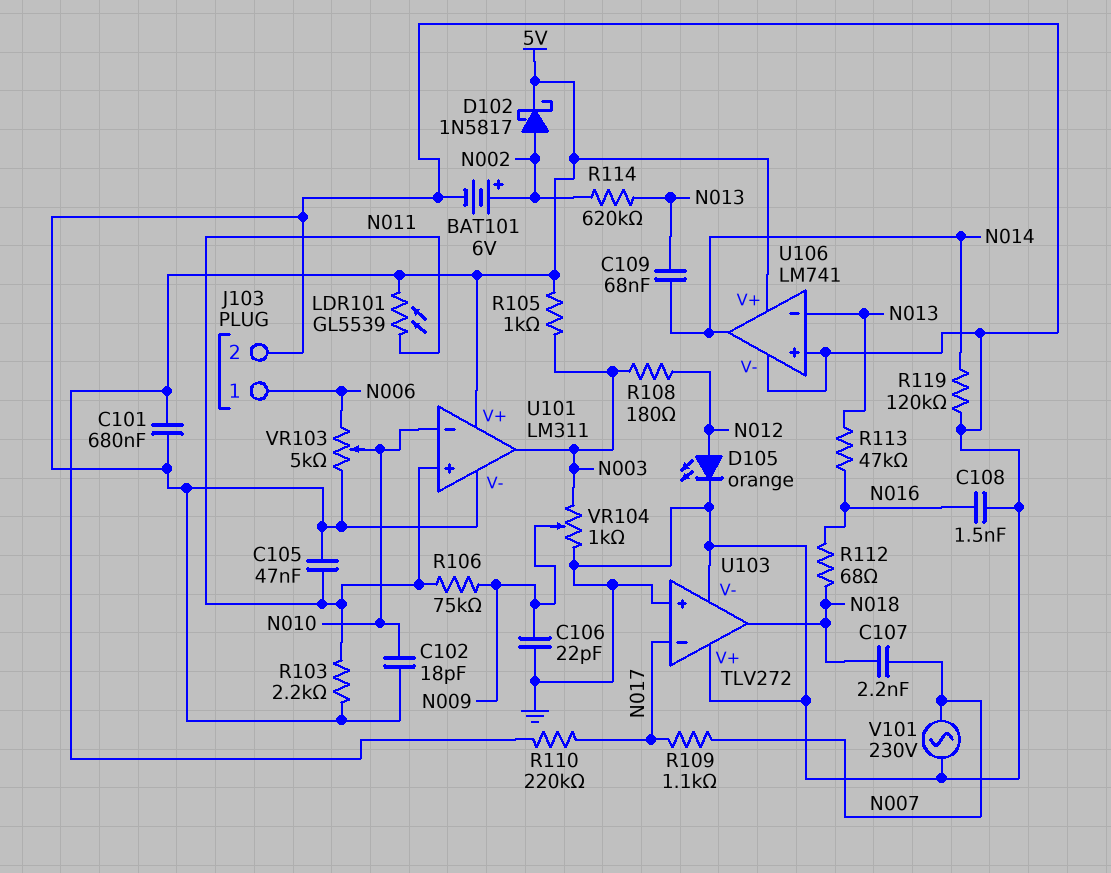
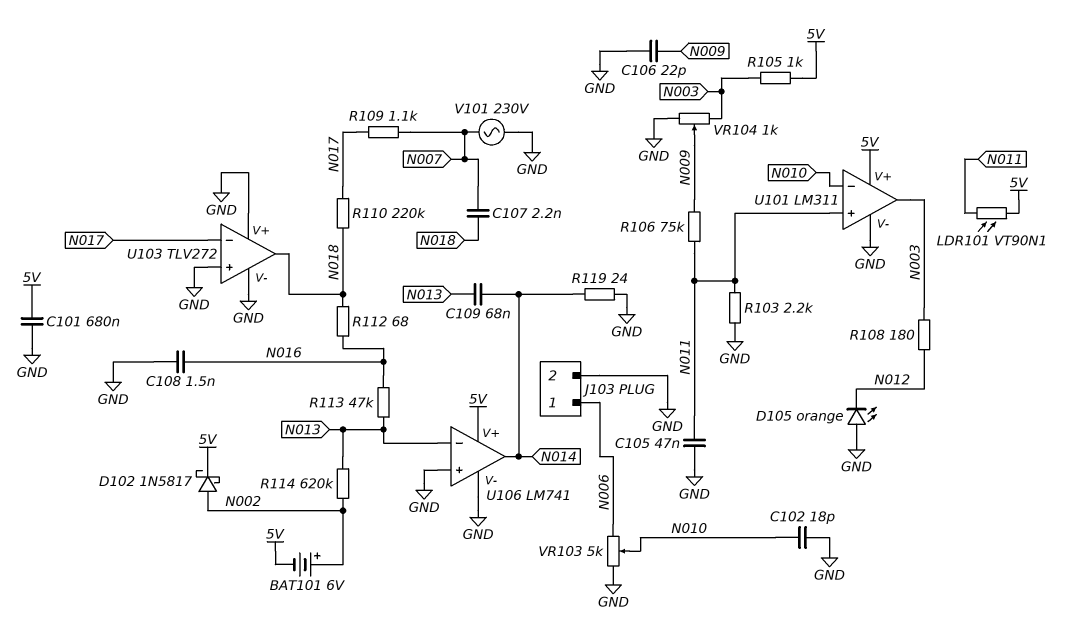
BAT101: 6V (plus N002, minus GND) -> 6V (plus N002, minus 5V)
D105: LED orange (A N012, K GND) -> LED orange (A GND, K N012)
LDR101: GL5539 (5V, N011) -> VT90N1 (5V, N011)
R110: 220k (5V, N017) -> 220k (N017, N018)
R119: 120k (GND, N014) -> 24 (GND, N014)

